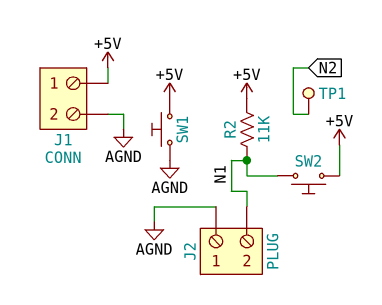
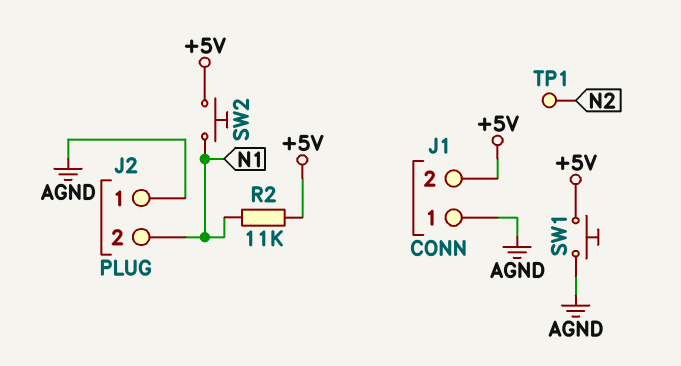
J1 pin 1: +5V -> AGND
J1 pin 2: AGND -> +5V

